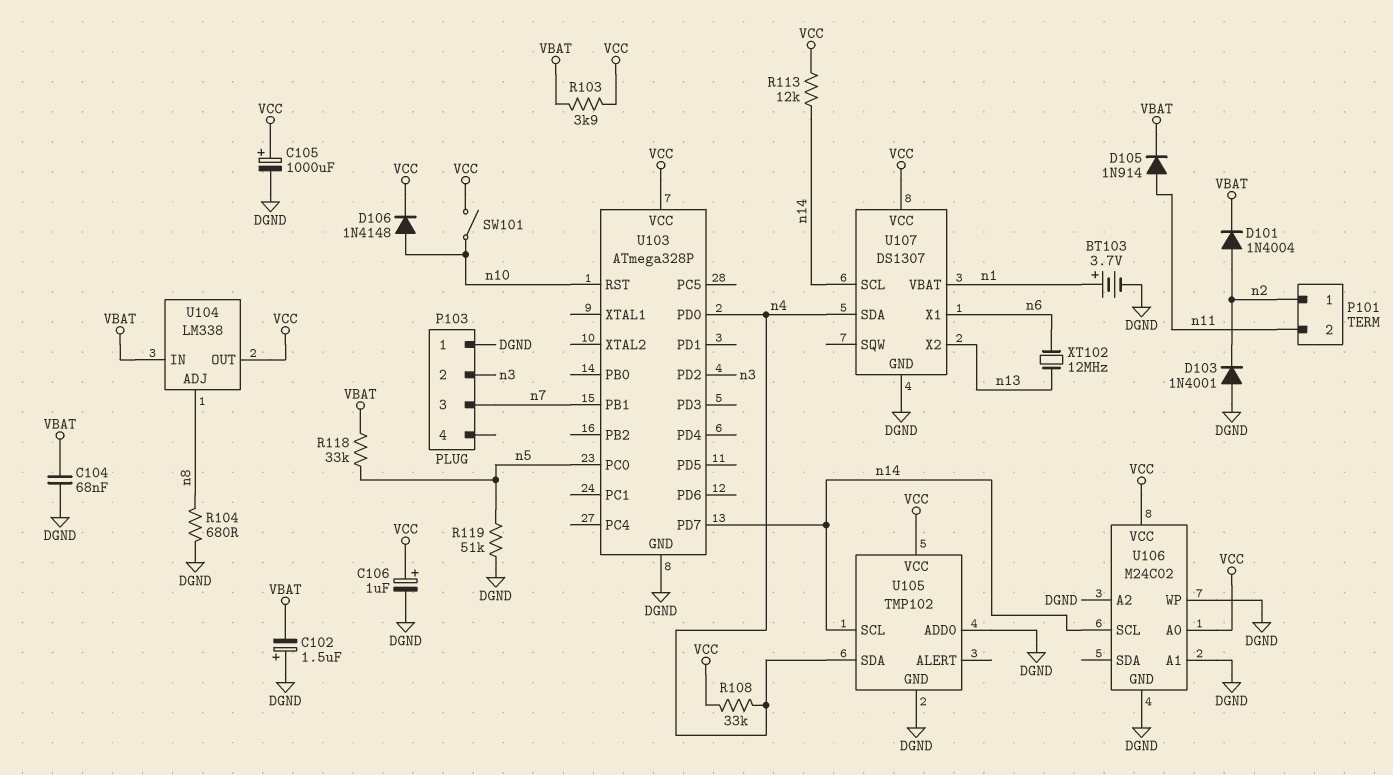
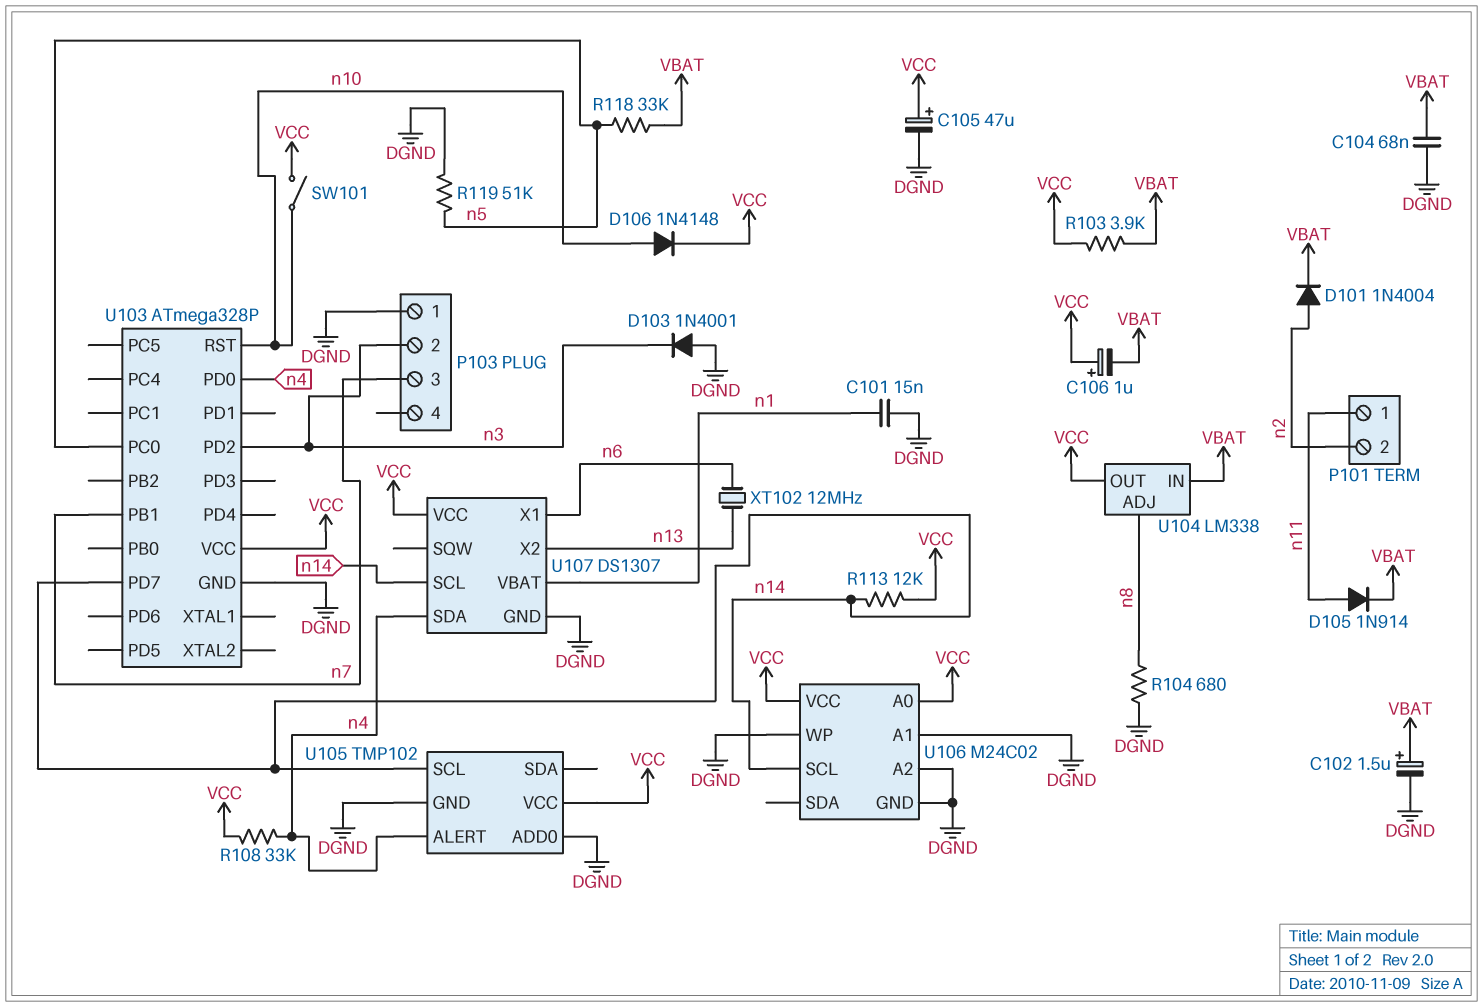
BT103: 3.7V (plus n1, minus DGND) -> none
C101: none -> 15nF (DGND, n1)
C102: 1.5uF (plus DGND, minus VBAT) -> 1.5uF (plus VBAT, minus DGND)
C105: 1000uF (plus VCC, minus DGND) -> 47uF (plus VCC, minus DGND)
C106: 1uF (plus VCC, minus DGND) -> 1uF (plus VCC, minus VBAT)
D103: diode 1N4001 (A DGND, K n2) -> diode 1N4001 (A DGND, K n3)
P101 pin 1: n2 -> n11
P101 pin 2: n11 -> n2
U105 pin ALERT: none -> n4
U105 pin SDA: n4 -> none

